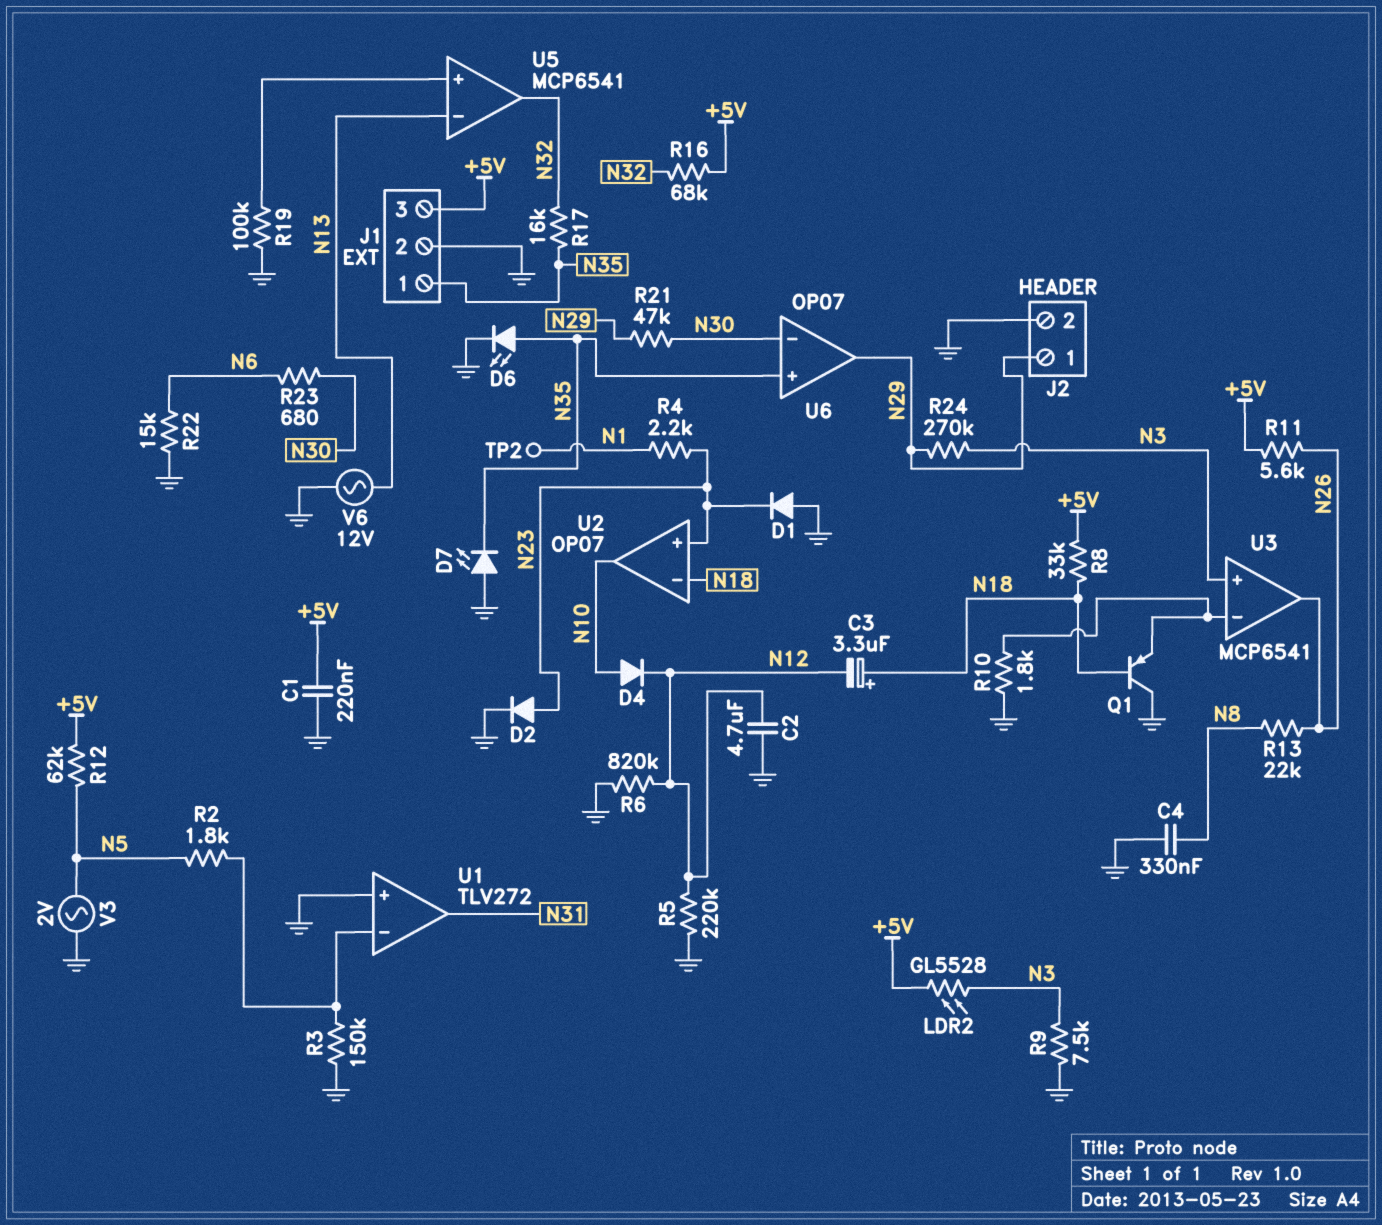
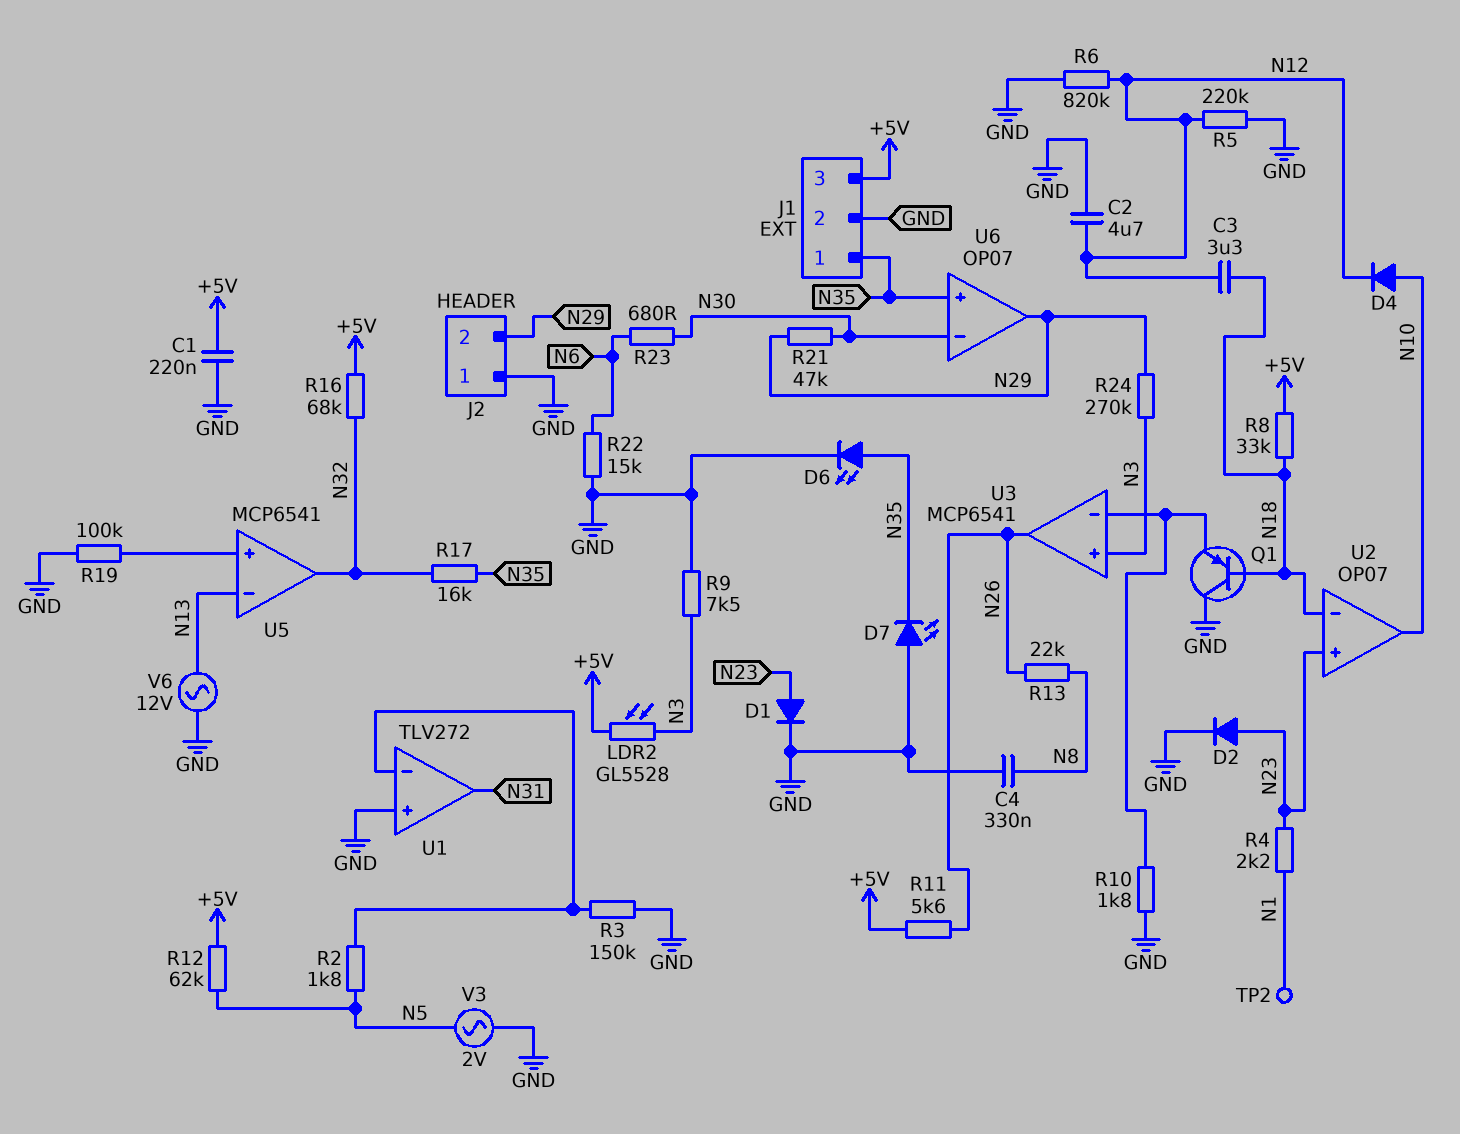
C3: 3.3uF (plus N18, minus N12) -> 3.3uF (N12, N18)
D1: diode (A GND, K N23) -> diode (A N23, K GND)
J2 pin 1: N29 -> GND
J2 pin 2: GND -> N29

